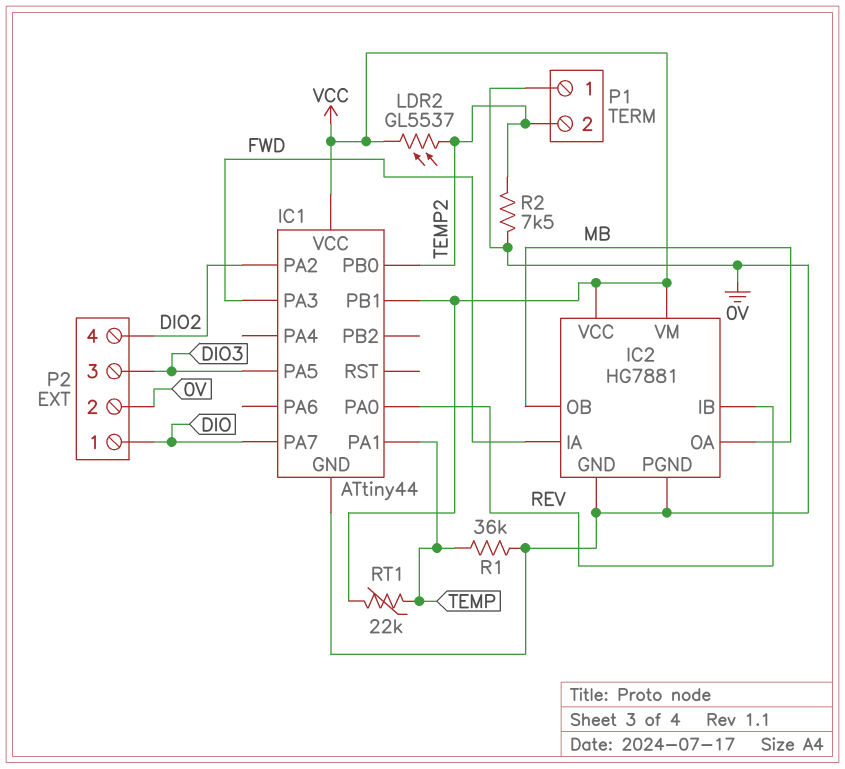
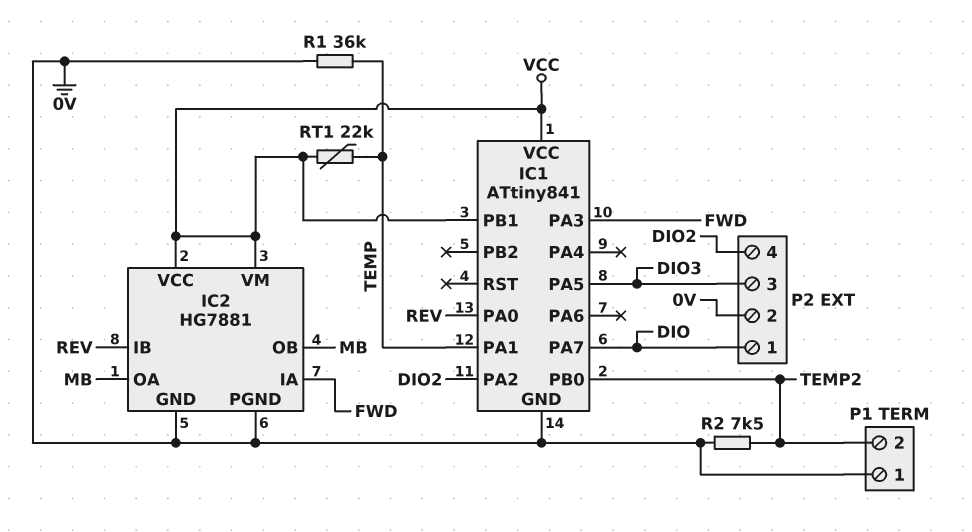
IC1: ATtiny44 -> ATtiny841
LDR2: GL5537 (TEMP2, VCC) -> none

